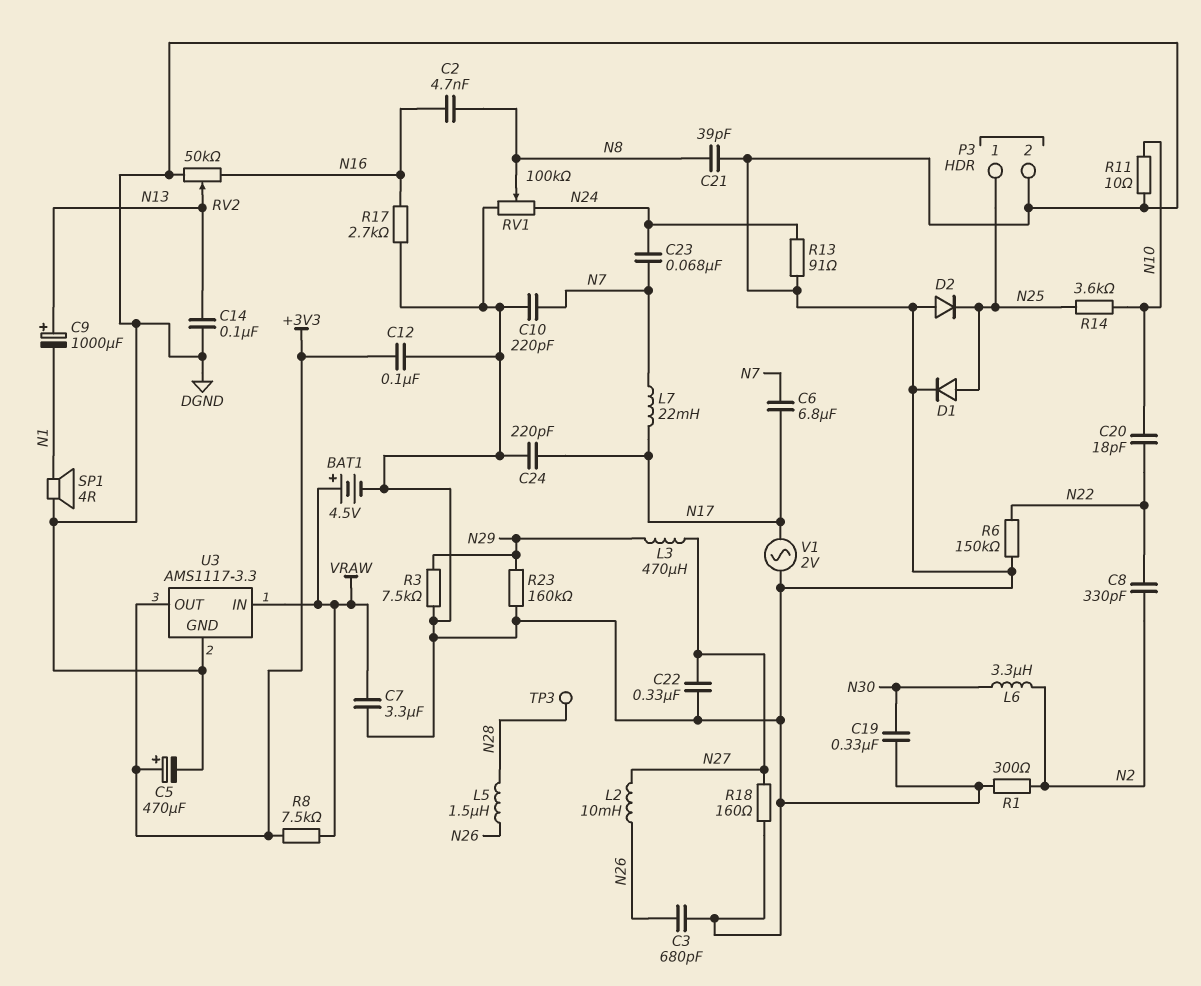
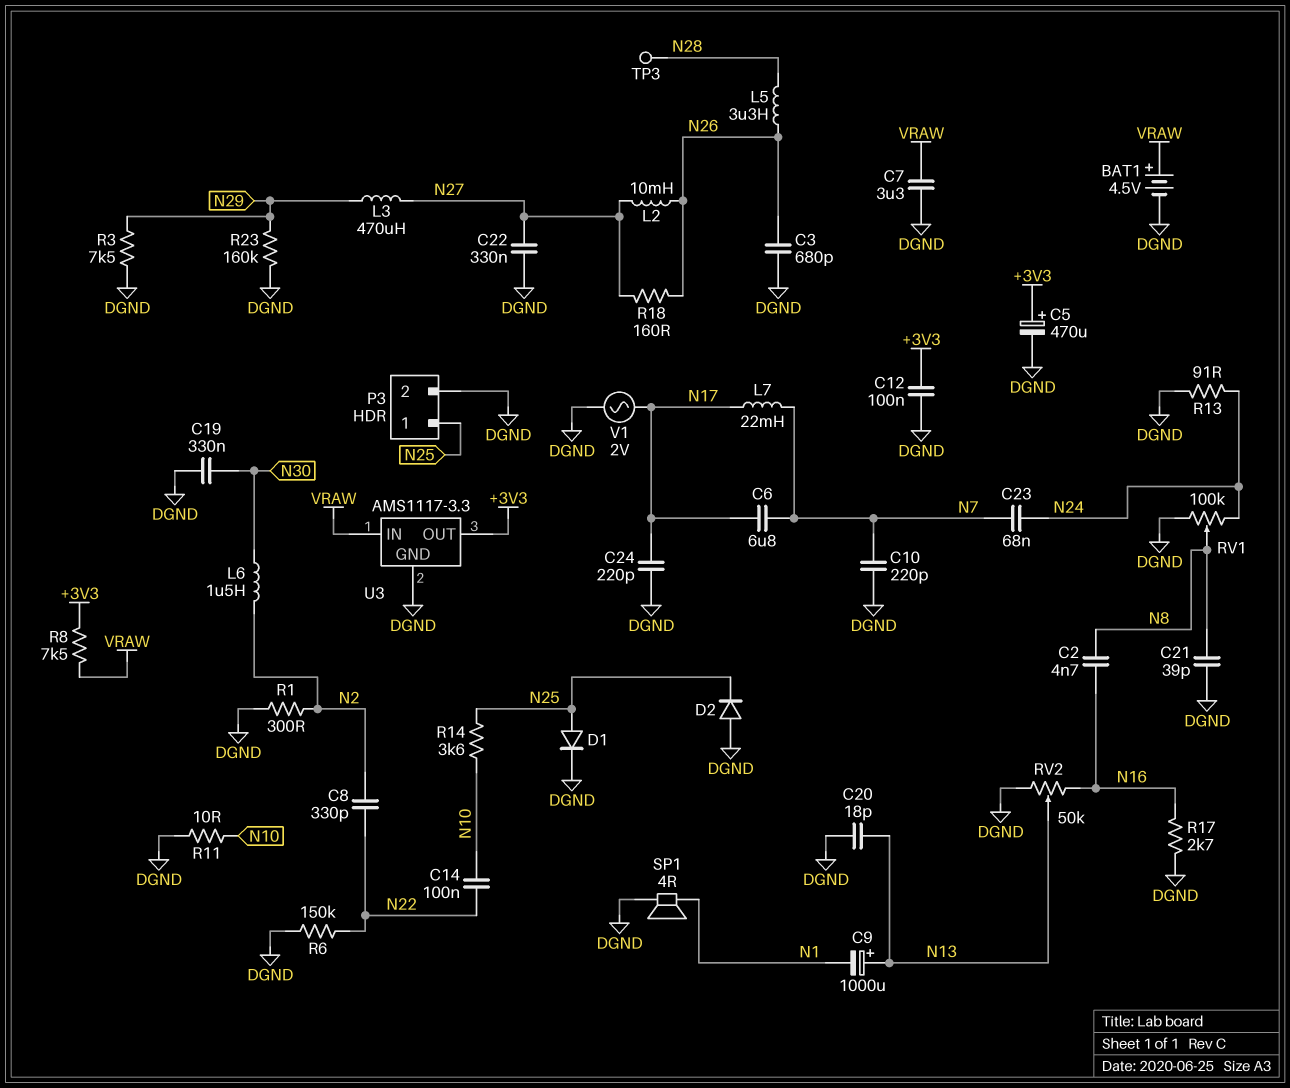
C14: 100nF (DGND, N13) -> 100nF (N10, N22)
C20: 18pF (N10, N22) -> 18pF (DGND, N13)
L5: 1.5uH (N26, N28) -> 3.3uH (N26, N28)
L6: 3.3uH (N2, N30) -> 1.5uH (N2, N30)
R18: 160 (DGND, N27) -> 160 (N26, N27)

